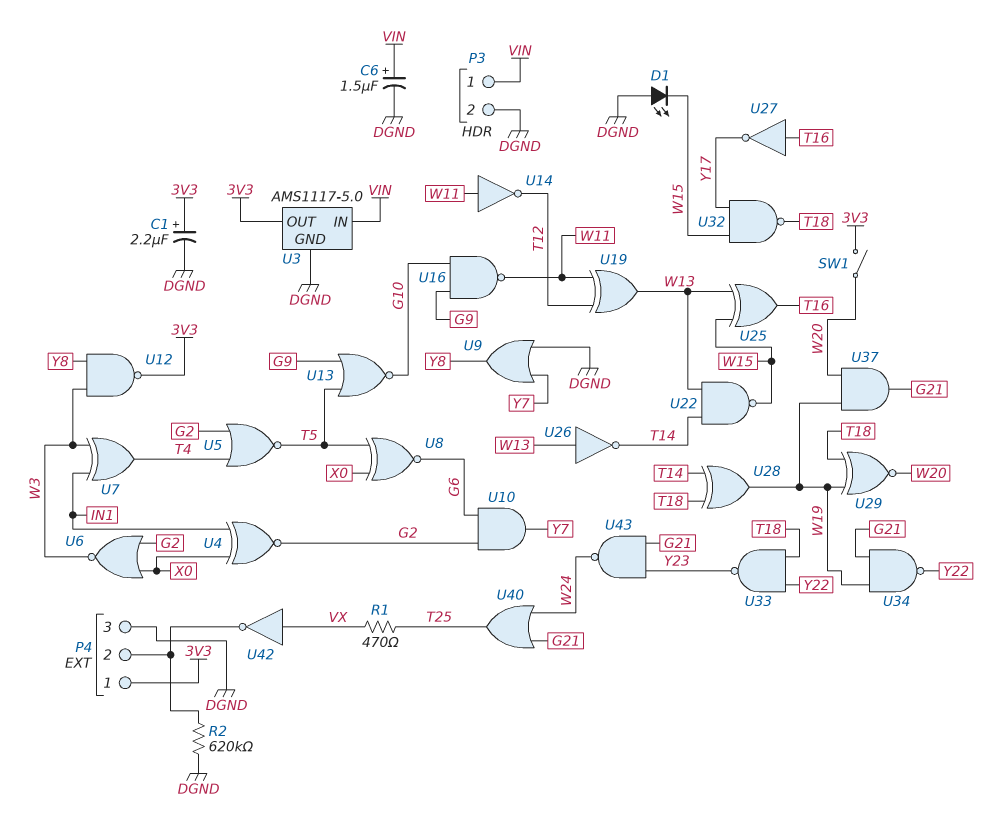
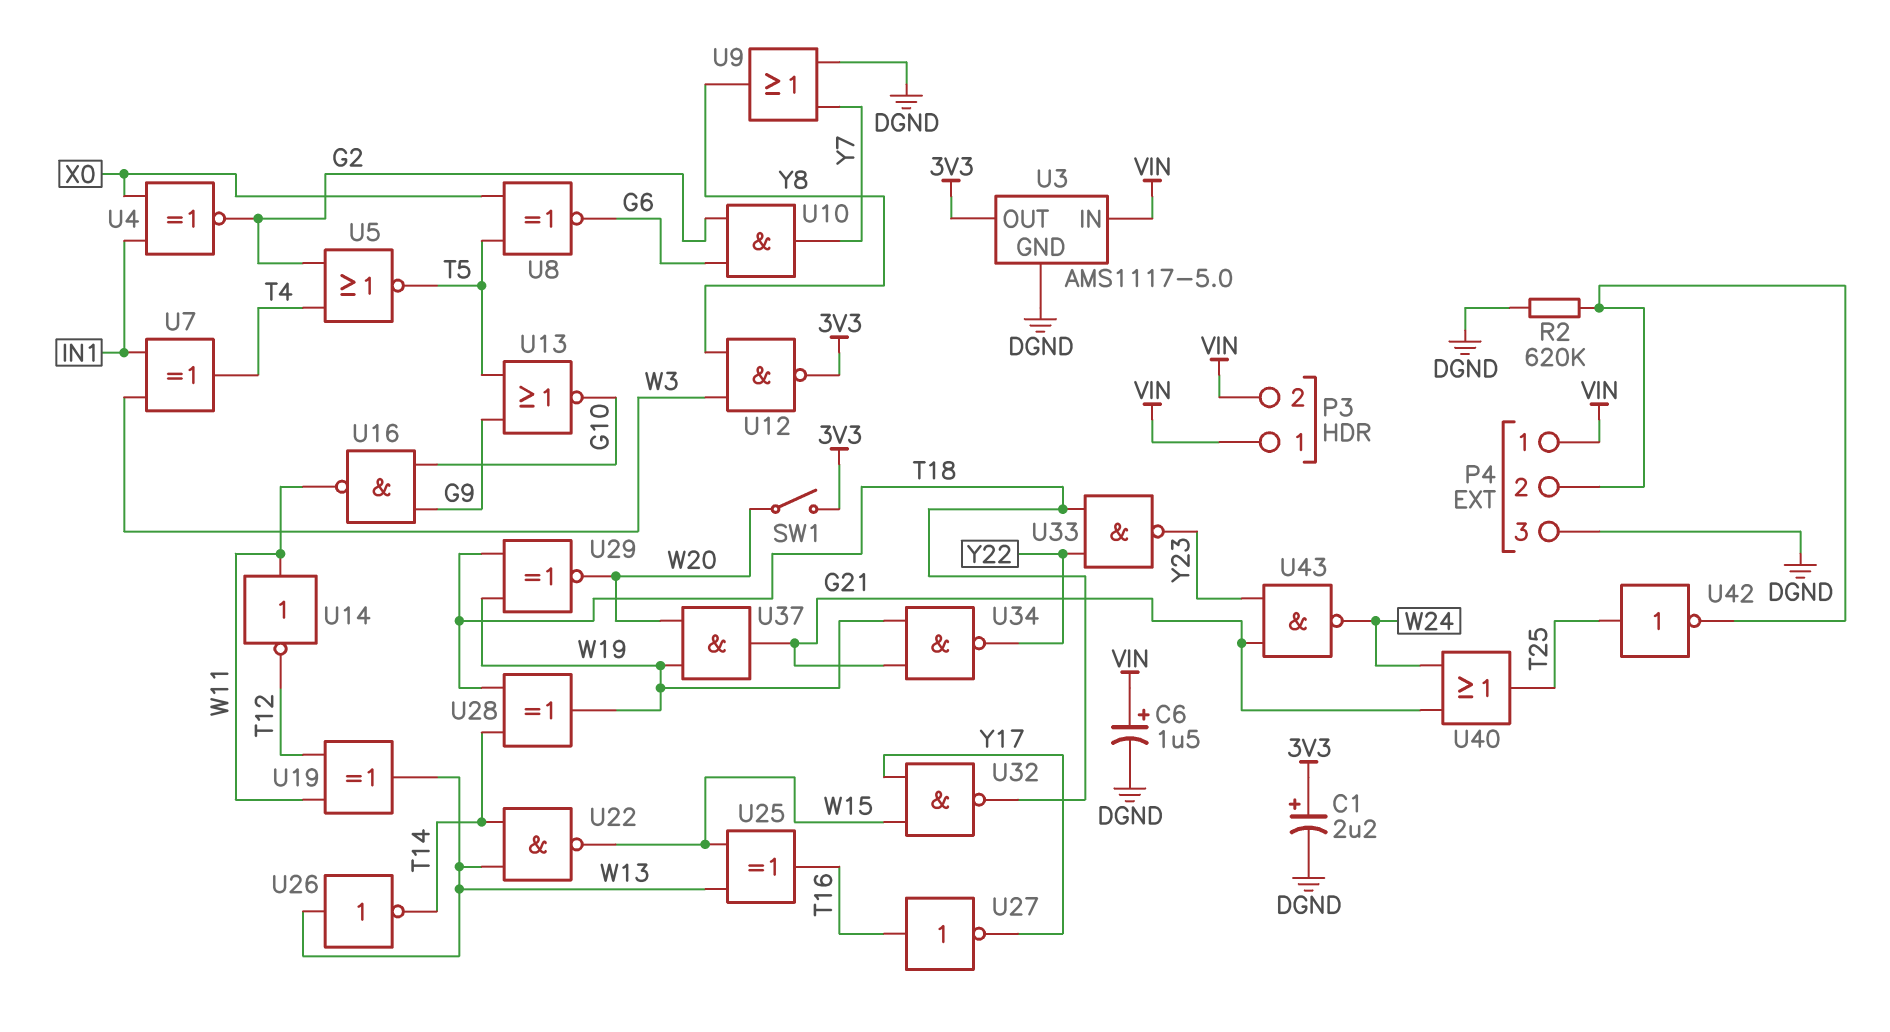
D1: LED (A DGND, K W15) -> none
P3 pin 2: DGND -> VIN
P4 pin 1: 3V3 -> VIN
R1: 470 (T25, VX) -> none
U6: NOR (in G2, in X0, out W3) -> none
U42: NOT (in VX, out P4/2) -> NOT (in T25, out P4/2)

